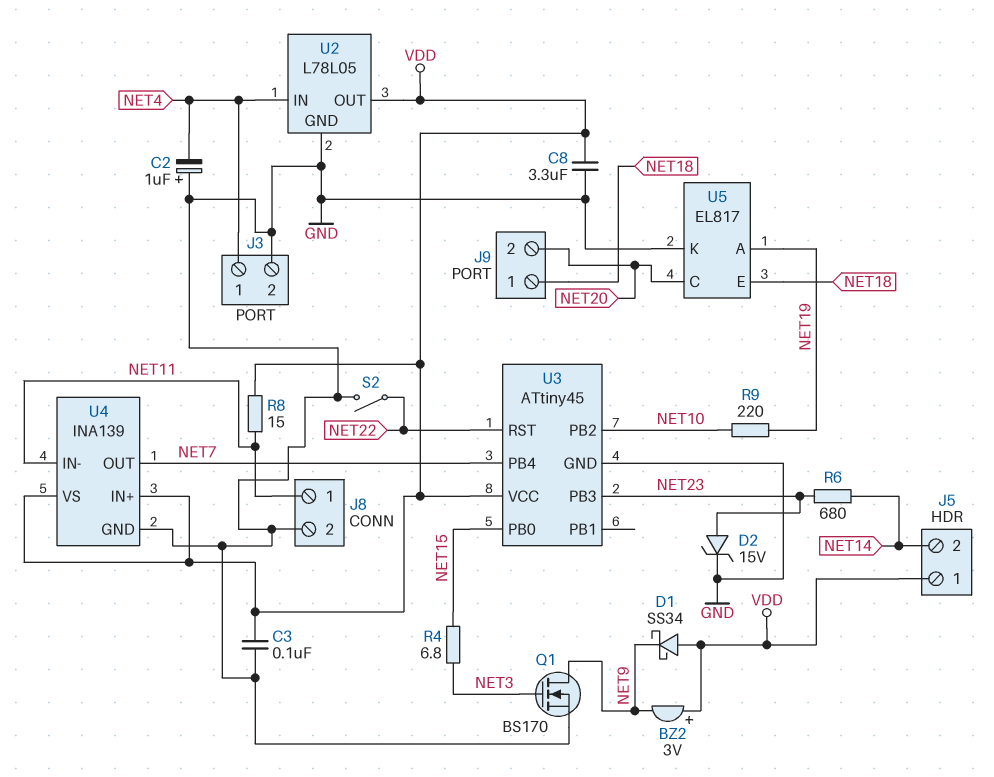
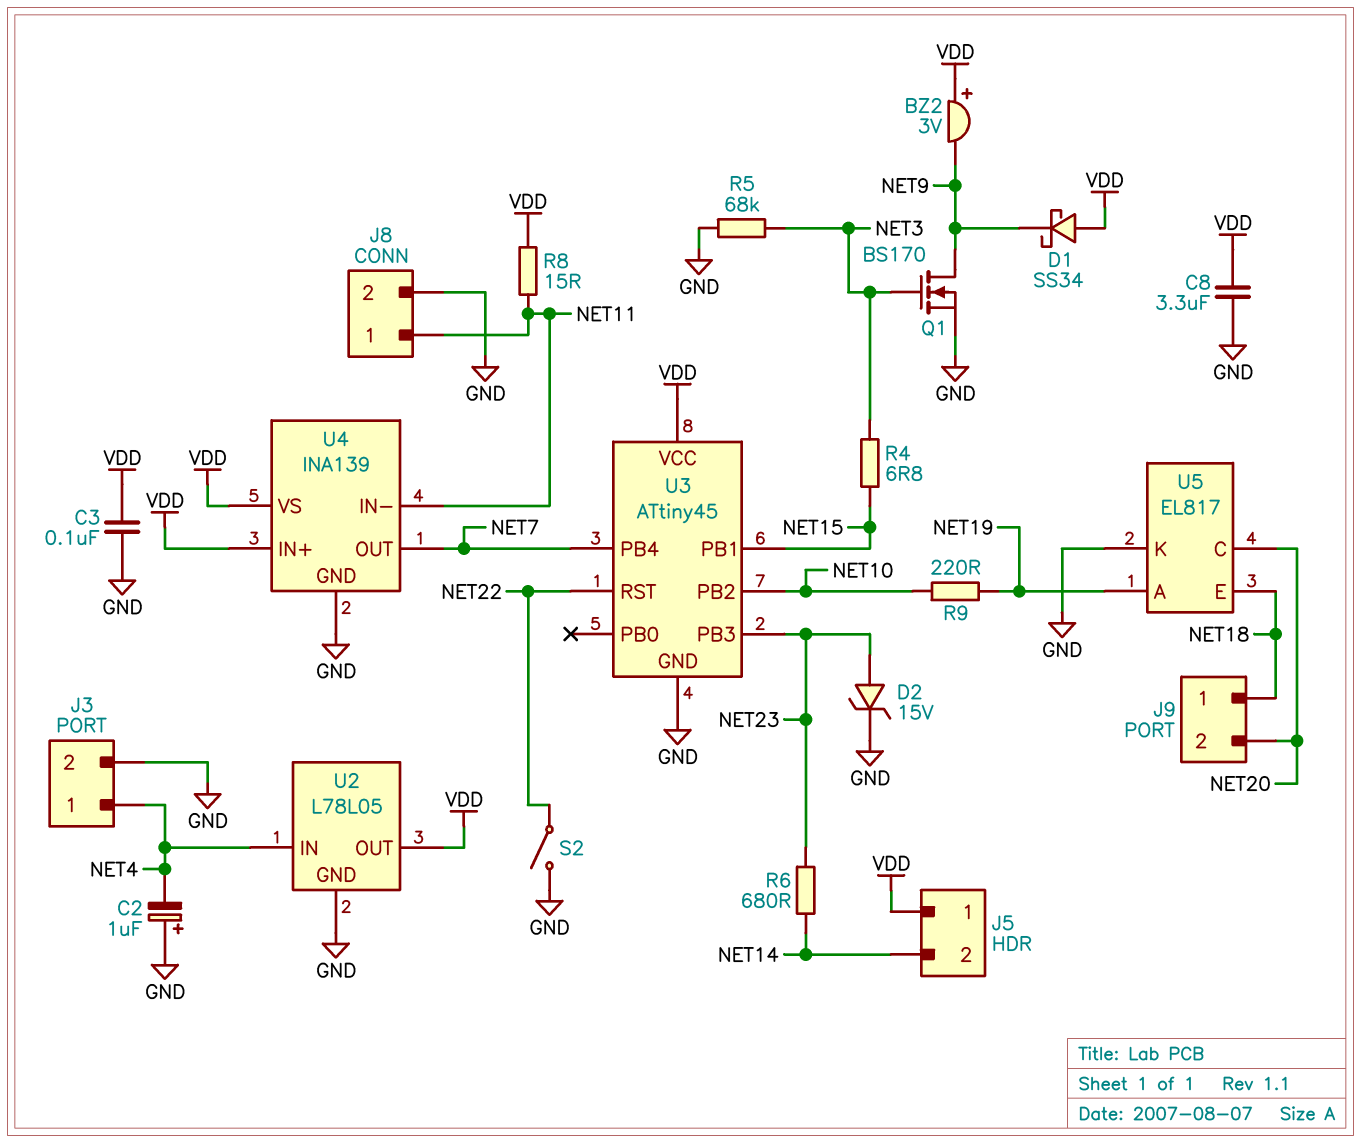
R5: none -> 68k (GND, NET3)
U3 pin PB0: NET15 -> none
U3 pin PB1: none -> NET15

